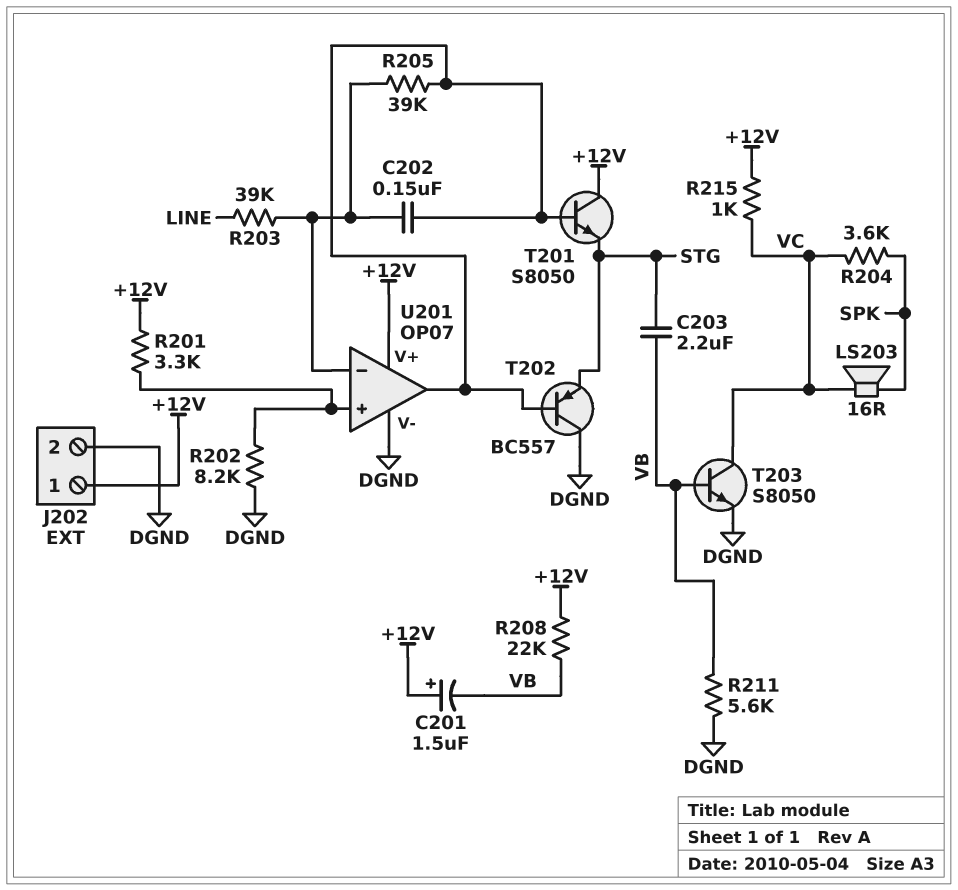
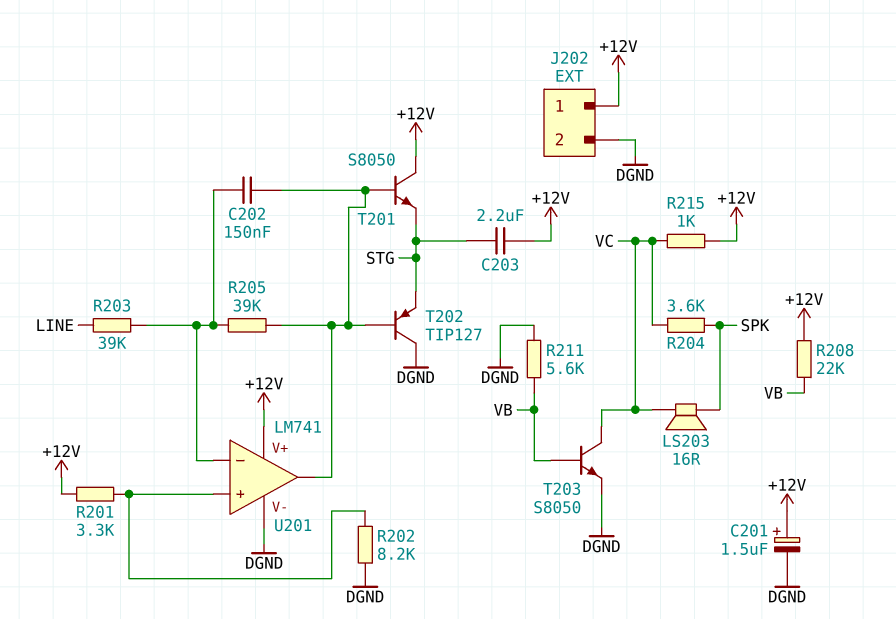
C201: 1.5uF (plus +12V, minus VB) -> 1.5uF (plus +12V, minus DGND)
C203: 2.2uF (STG, VB) -> 2.2uF (+12V, STG)
T202: PNP BC557 (B U201/out, C DGND, E STG) -> PNP TIP127 (B U201/out, C DGND, E STG)
U201: OP07 -> LM741

